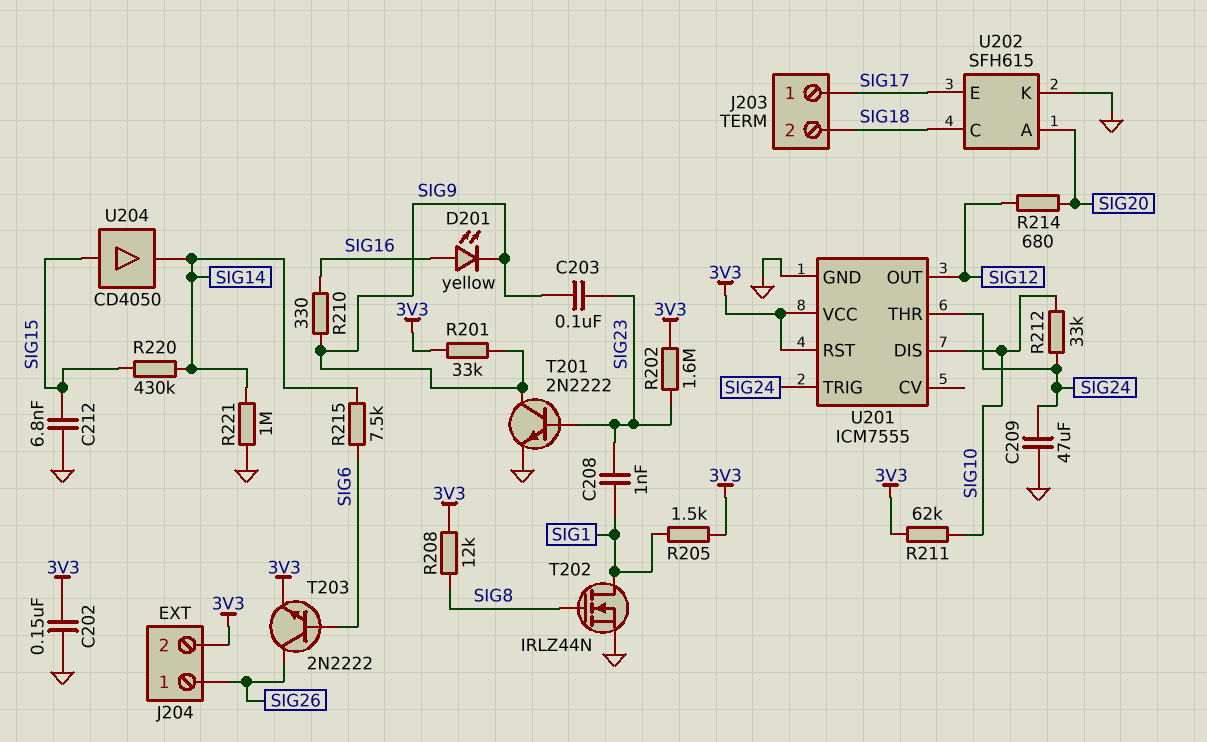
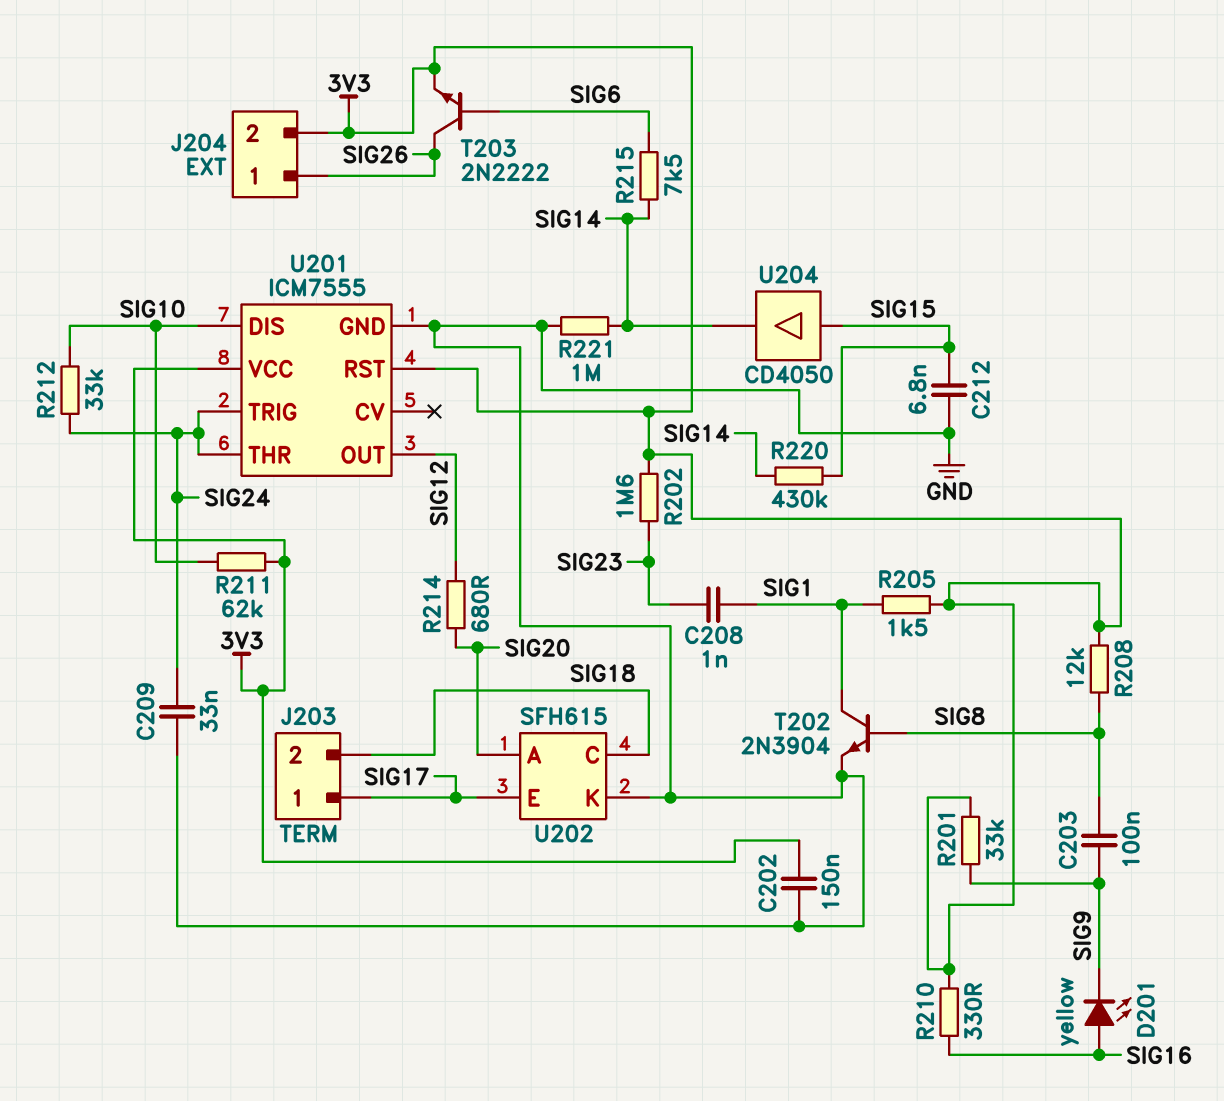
C203: 100nF (SIG9, SIG23) -> 100nF (SIG8, SIG9)
C209: 47uF (GND, SIG24) -> 33nF (GND, SIG24)
R210: 330 (SIG9, SIG16) -> 330 (3V3, SIG16)
T201: NPN 2N2222 (B SIG23, C SIG9, E GND) -> none
T202: NMOS IRLZ44N (G SIG8, D SIG1, S GND) -> NPN 2N3904 (B SIG8, C SIG1, E GND)

